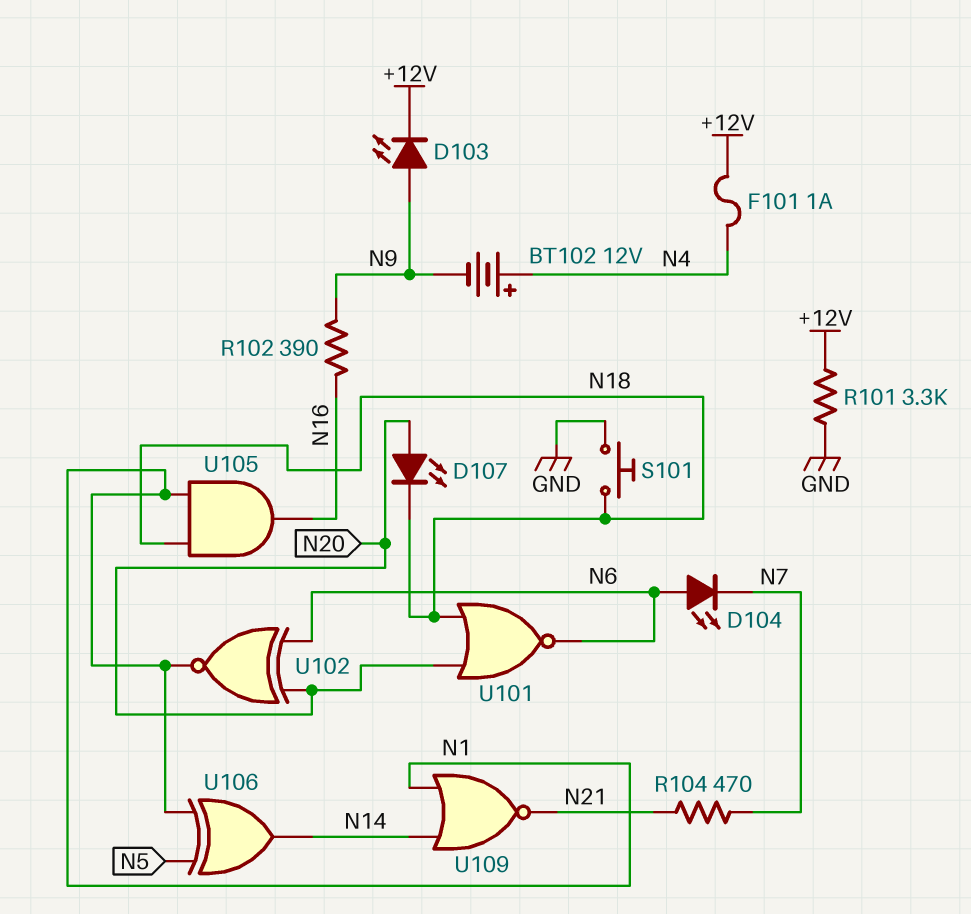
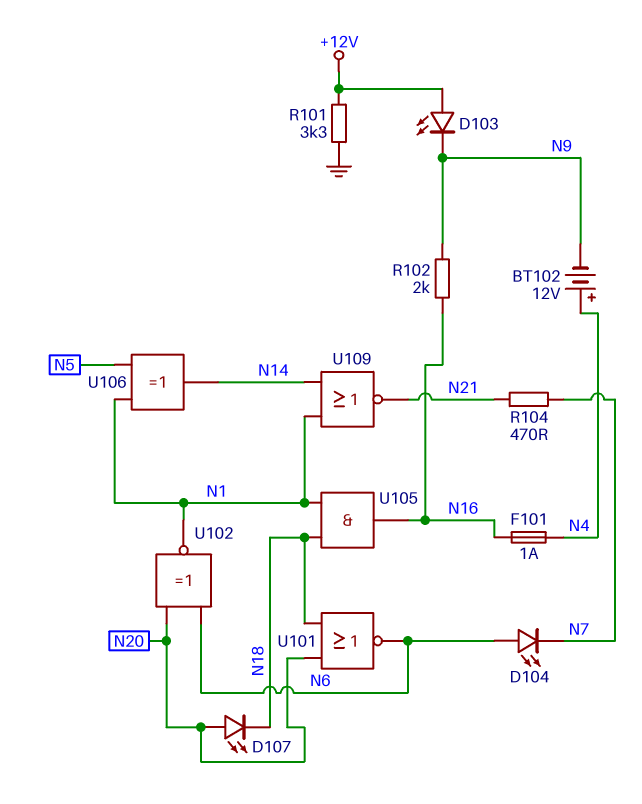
D103: LED (A N9, K +12V) -> LED (A +12V, K N9)
F101: 1A (+12V, N4) -> 1A (N4, N16)
R102: 390 (N9, N16) -> 2k (N9, N16)
S101: button (GND, N18) -> none

